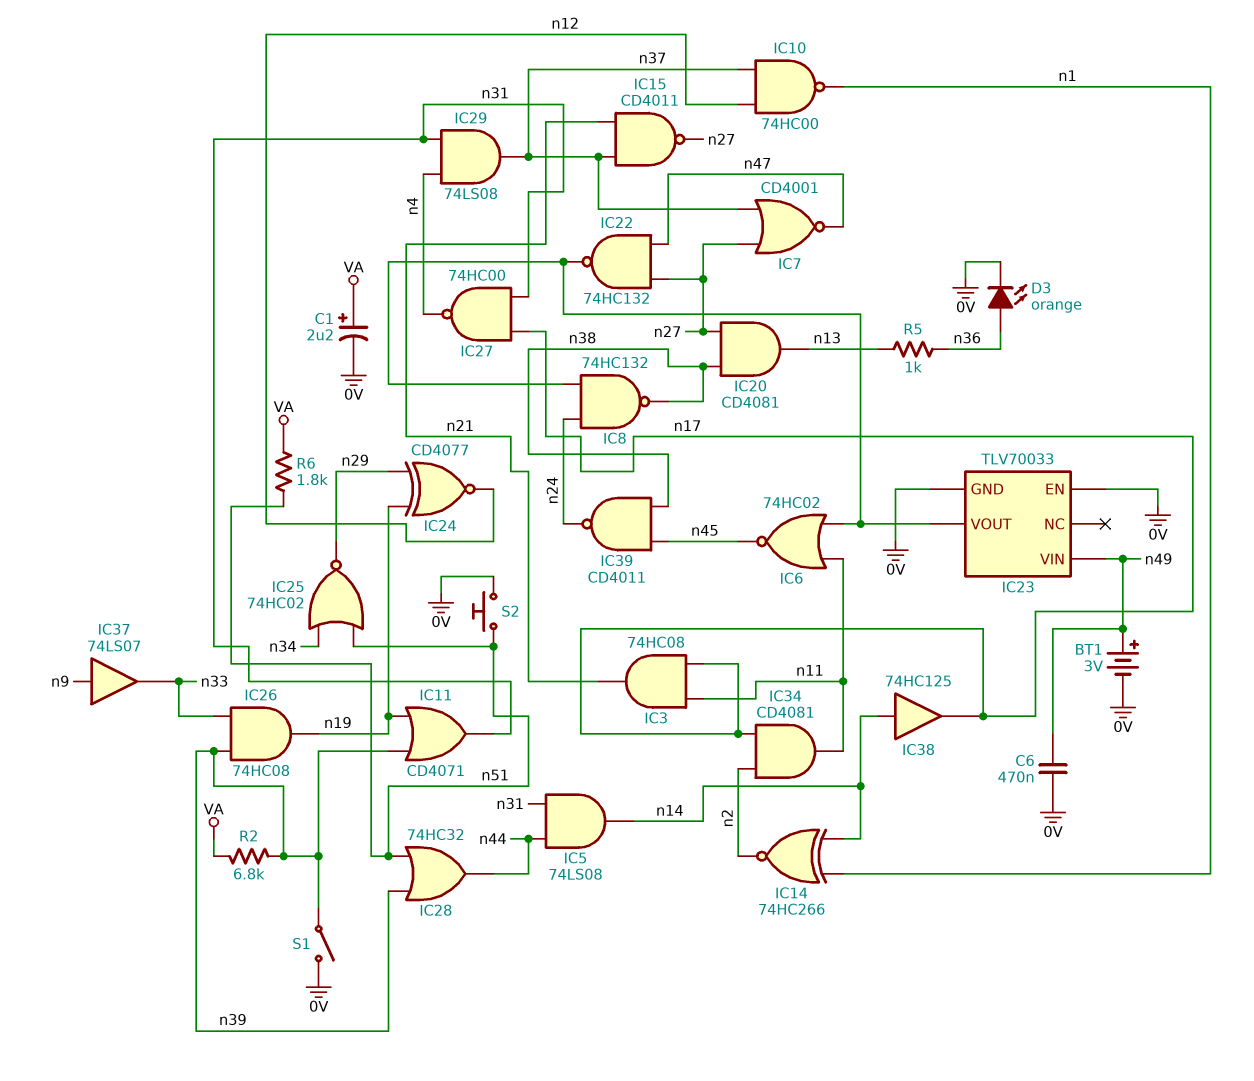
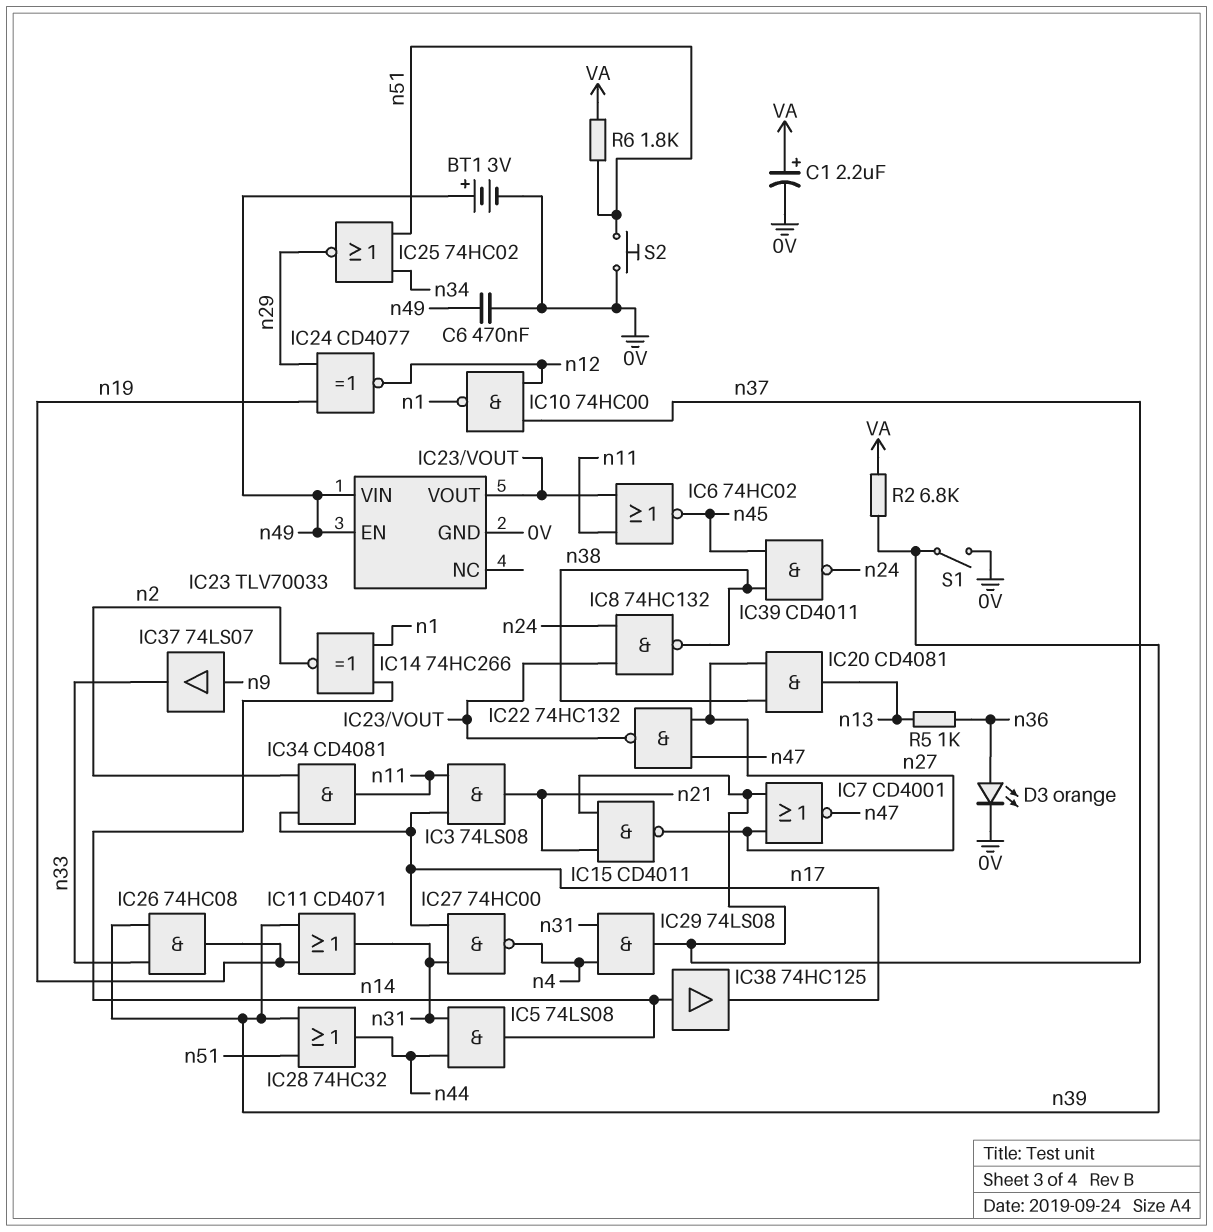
IC3: AND 74HC08 (in n11, in n17, out n21) -> AND 74LS08 (in n11, in n17, out n21)
IC23 pin EN: 0V -> n49

